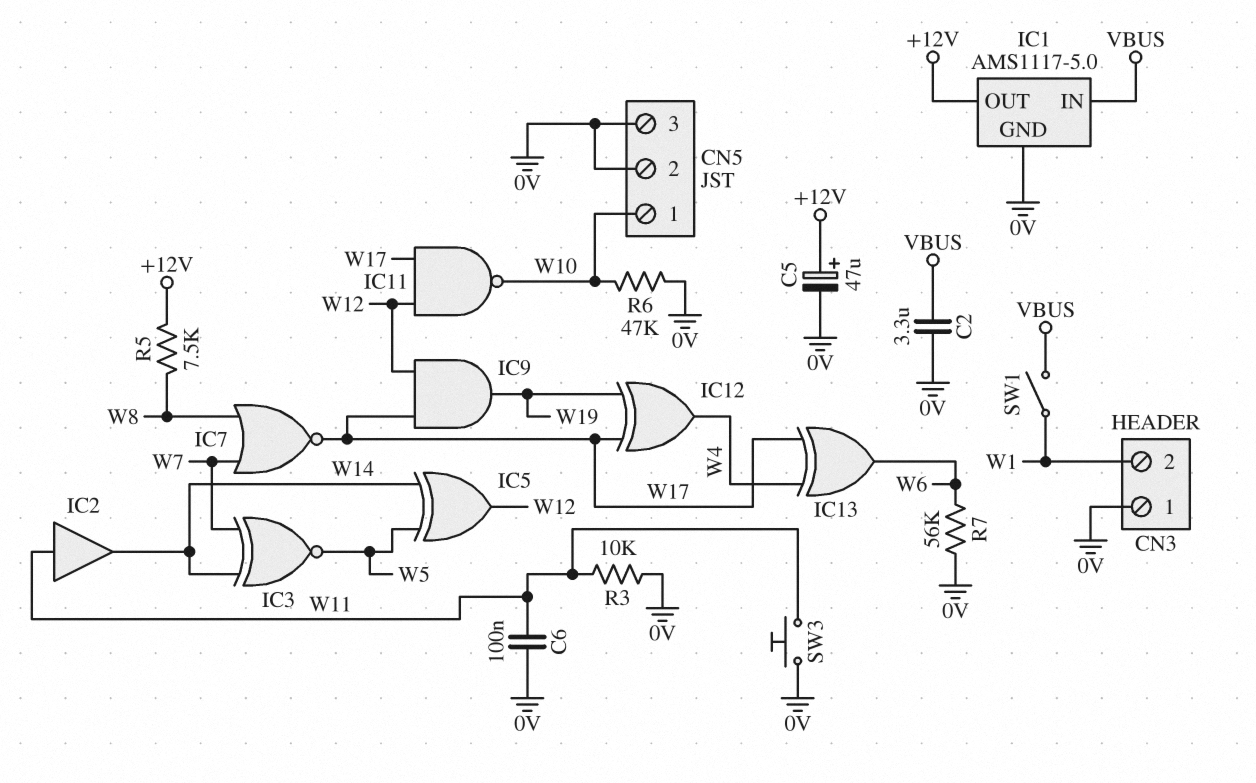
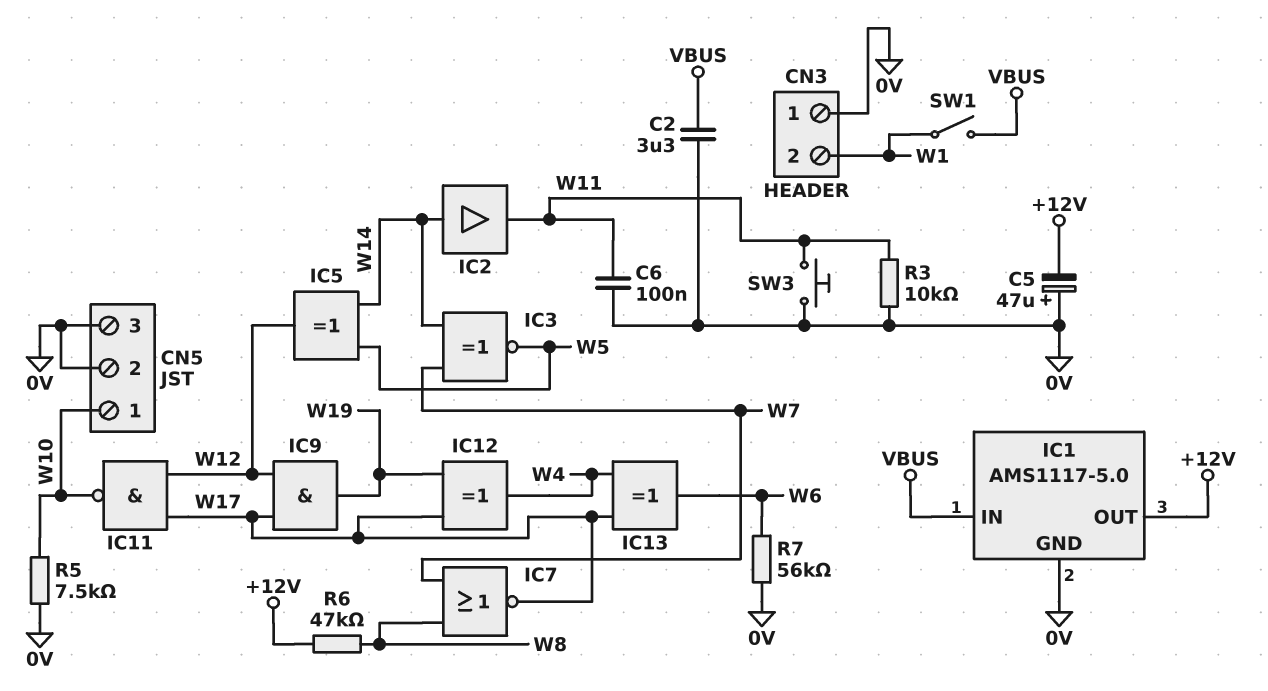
C5: 47uF (plus +12V, minus 0V) -> 47uF (plus 0V, minus +12V)
IC2: buffer (in W11, out W14) -> buffer (in W14, out W11)
R5: 7.5k (+12V, W8) -> 7.5k (0V, W10)
R6: 47k (0V, W10) -> 47k (+12V, W8)

